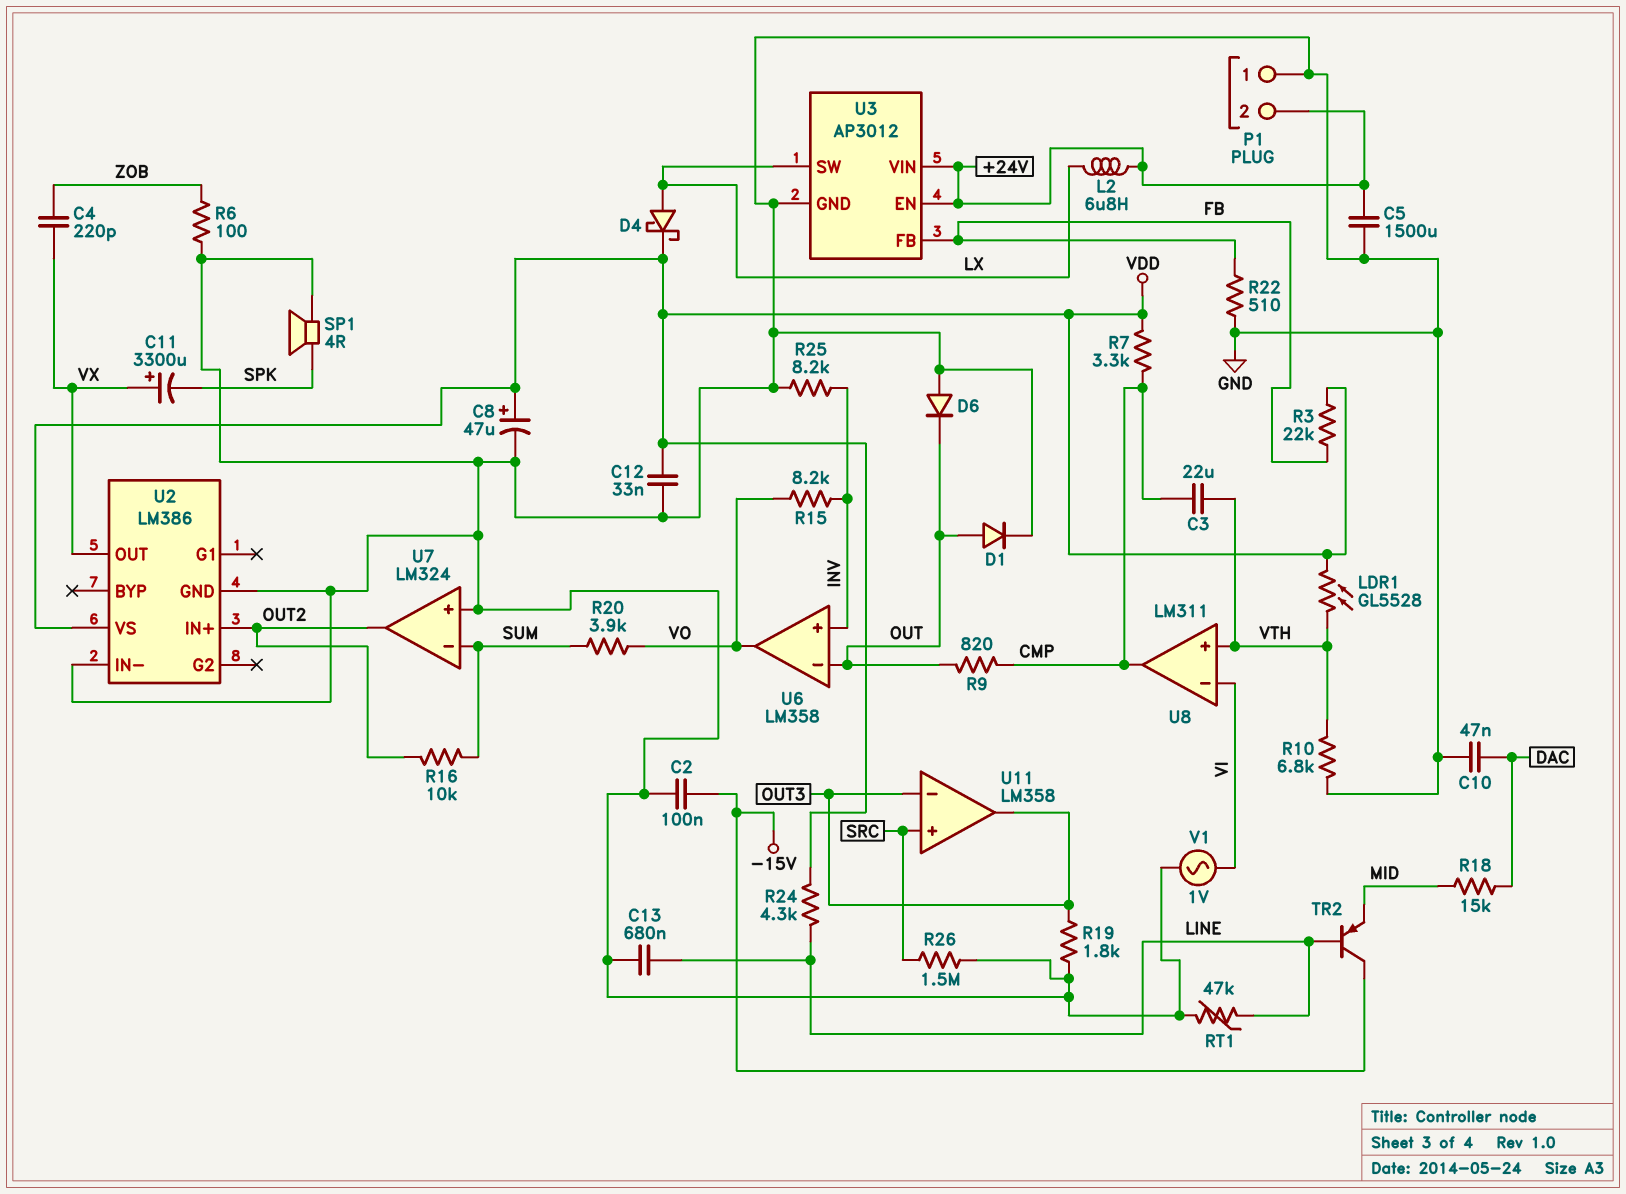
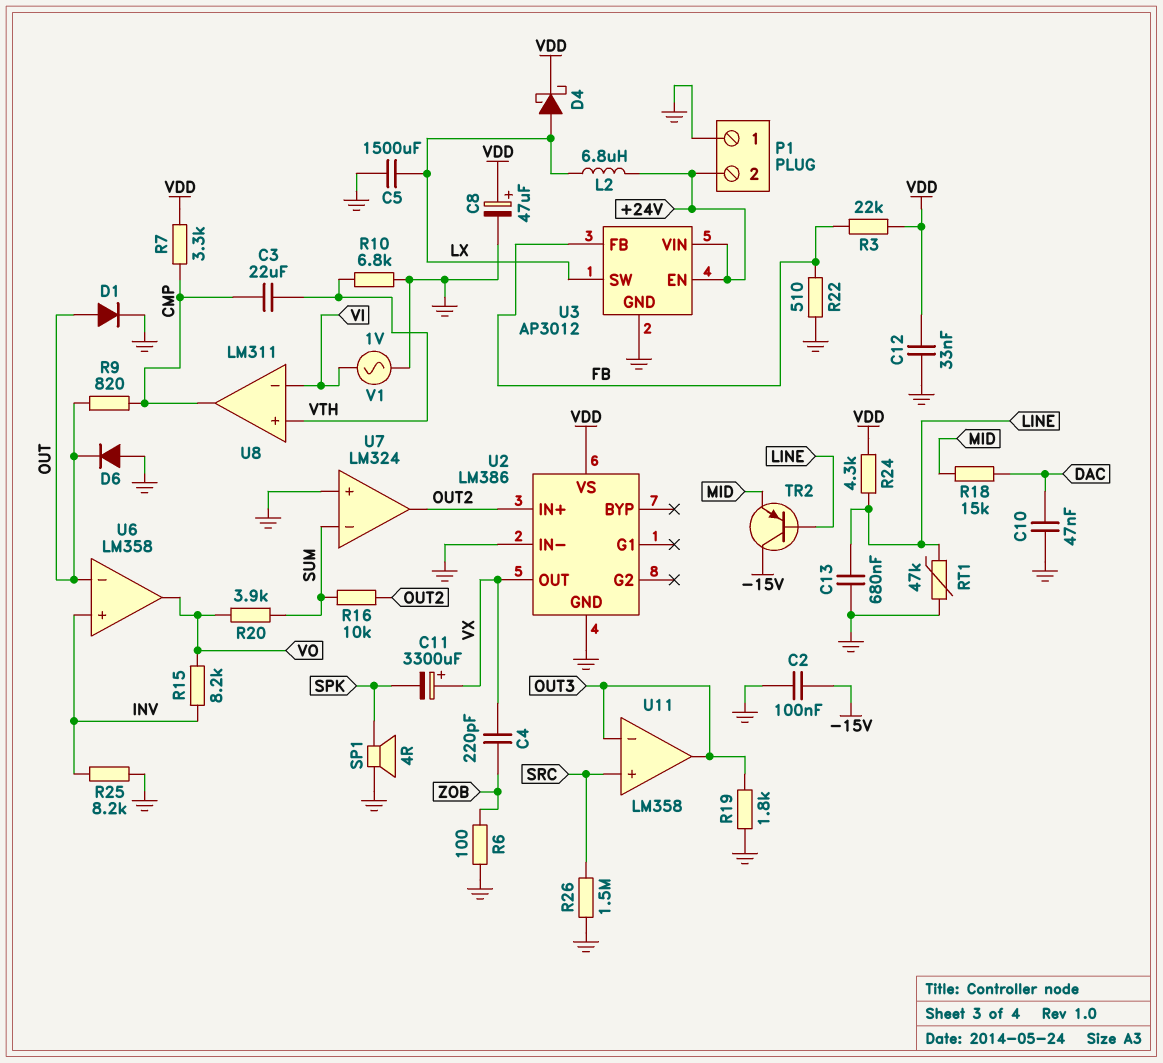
C5: 1500uF (+24V, GND) -> 1500uF (GND, LX)
LDR1: GL5528 (VDD, VTH) -> none

